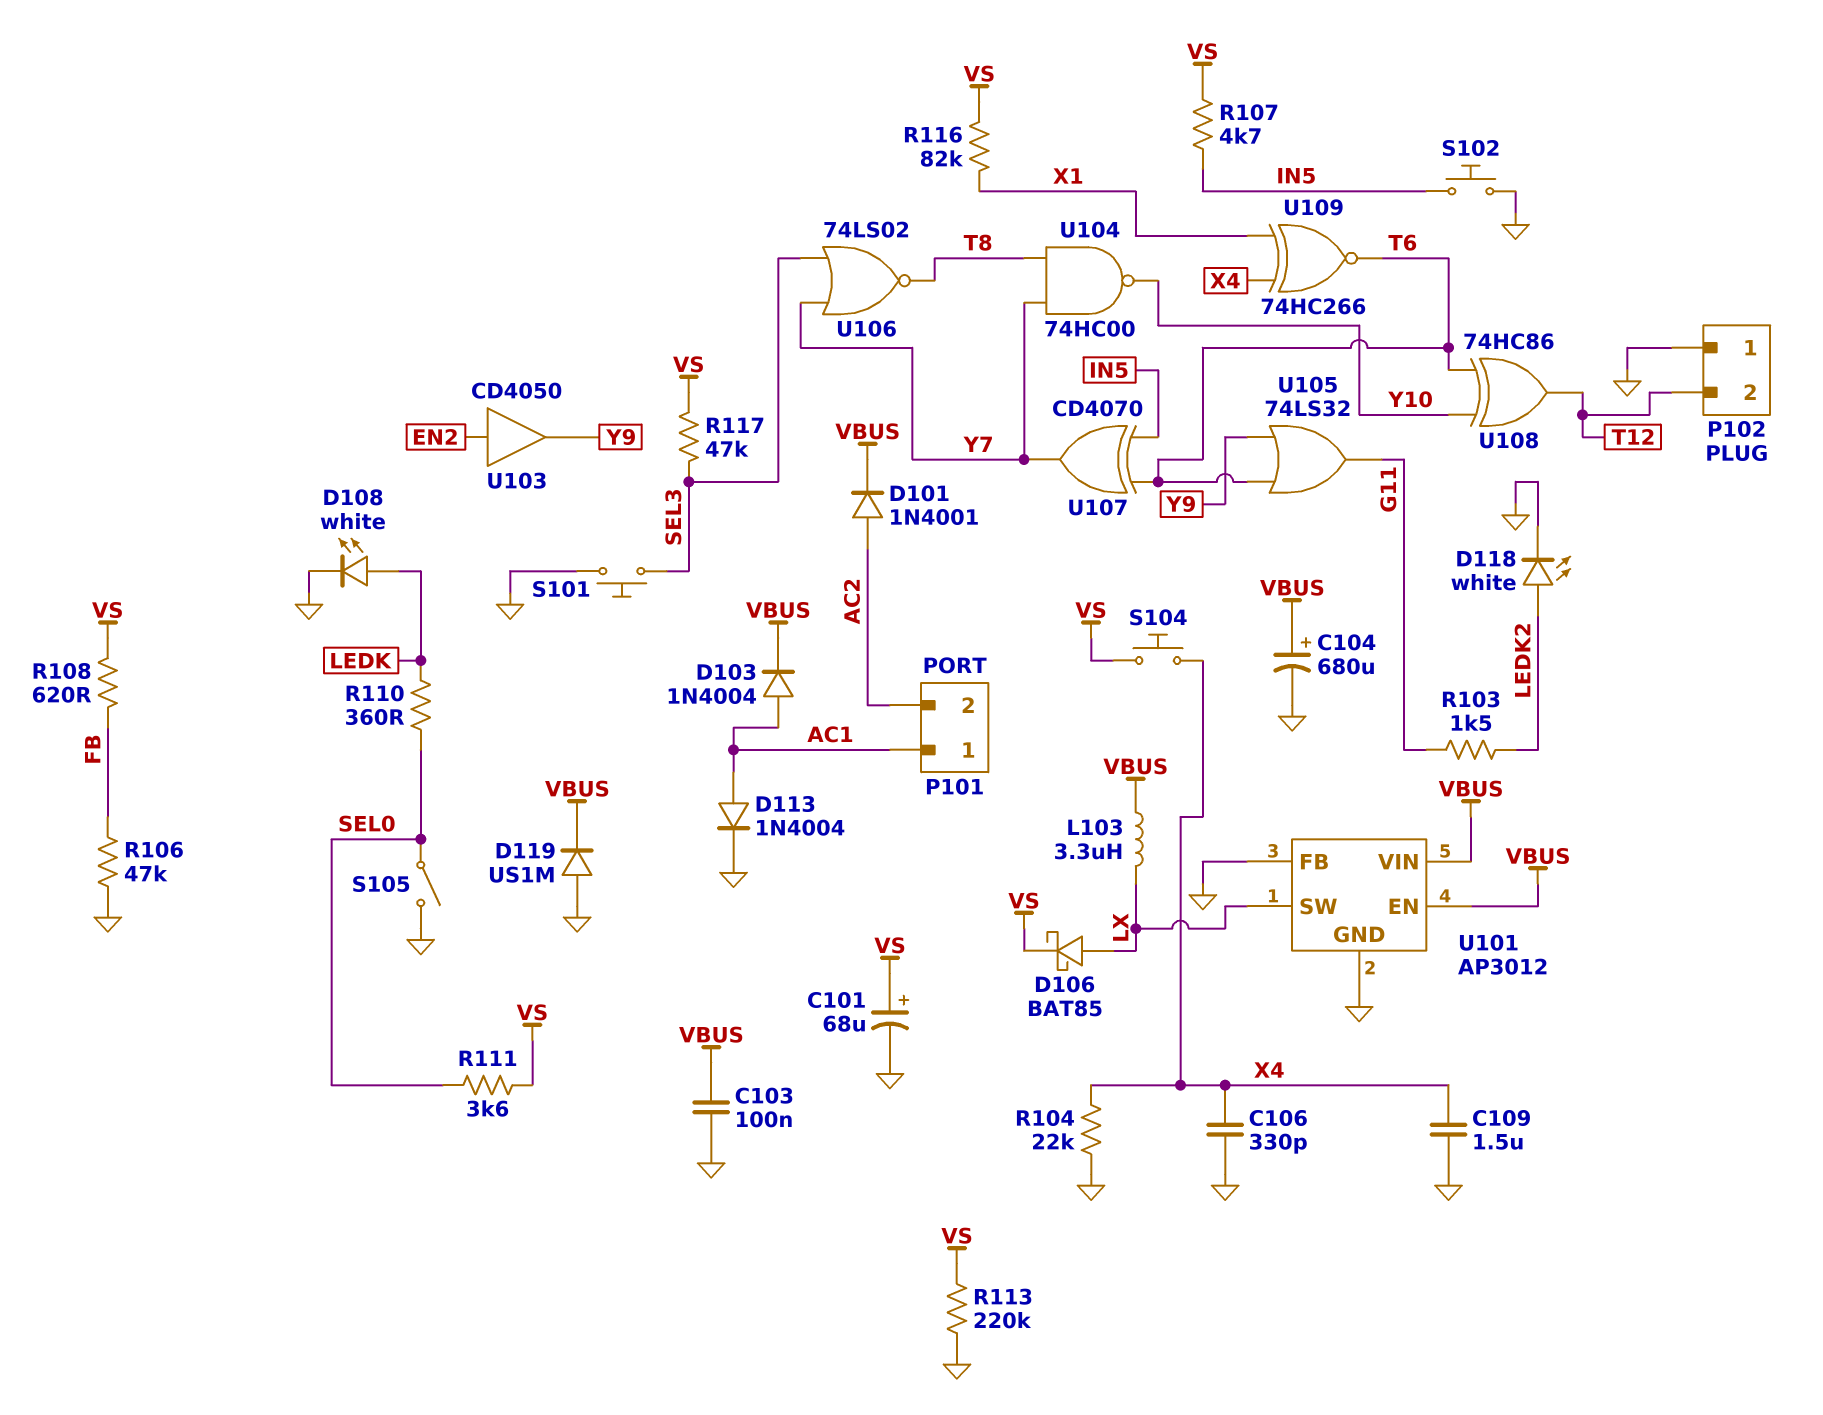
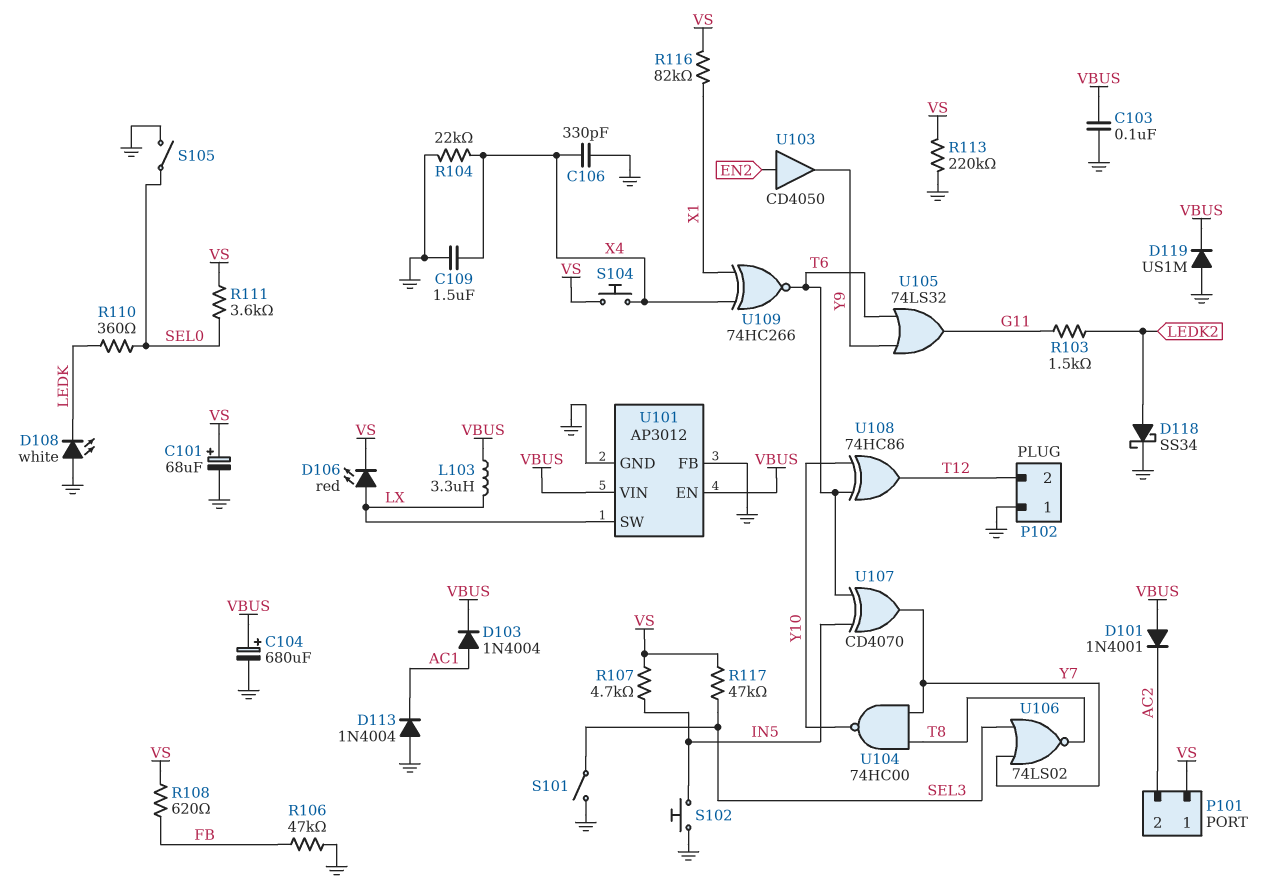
D101: diode 1N4001 (A AC2, K VBUS) -> diode 1N4001 (A VBUS, K AC2)
D106: schottky BAT85 (A LX, K VS) -> LED red (A LX, K VS)
D108: LED white (A LEDK, K GND) -> LED white (A GND, K LEDK)
D113: diode 1N4004 (A AC1, K GND) -> diode 1N4004 (A GND, K AC1)
D118: LED white (A LEDK2, K GND) -> schottky SS34 (A LEDK2, K GND)
P101 pin 1: AC1 -> VS
S101: button (GND, SEL3) -> switch (GND, SEL3)

